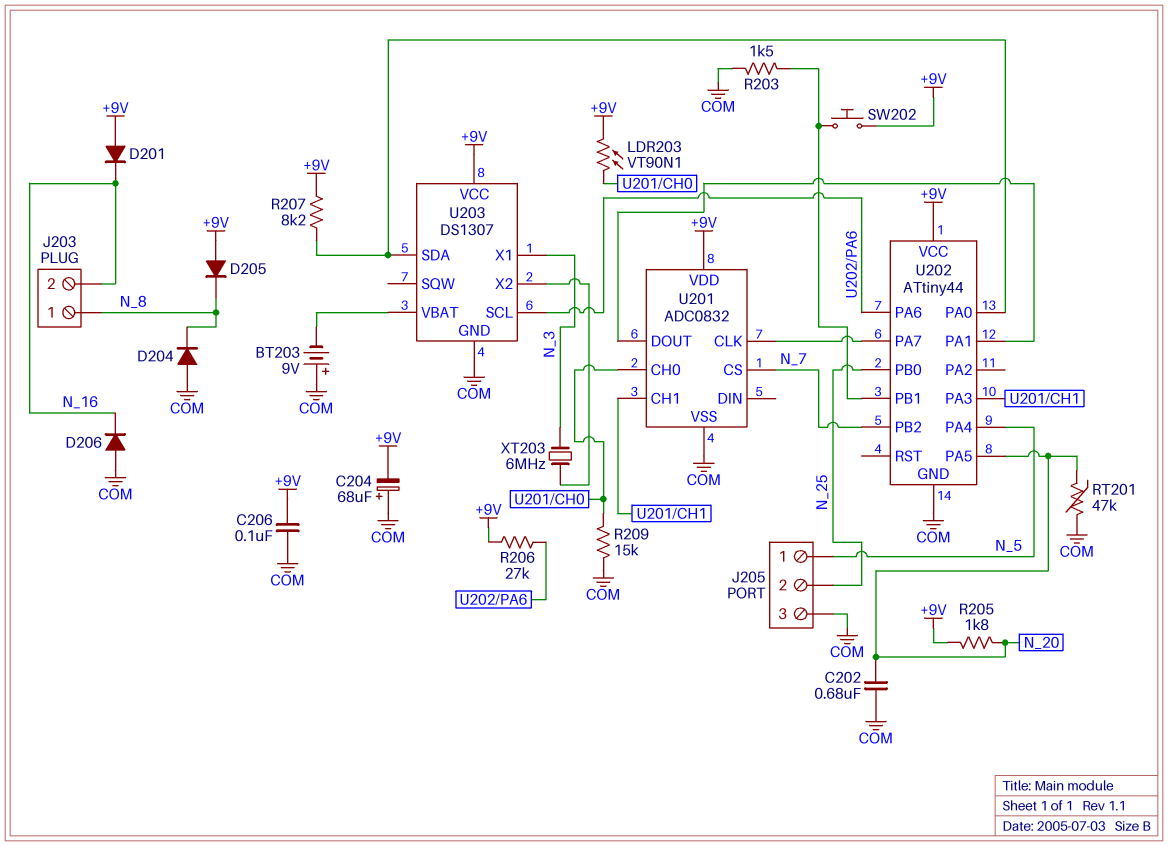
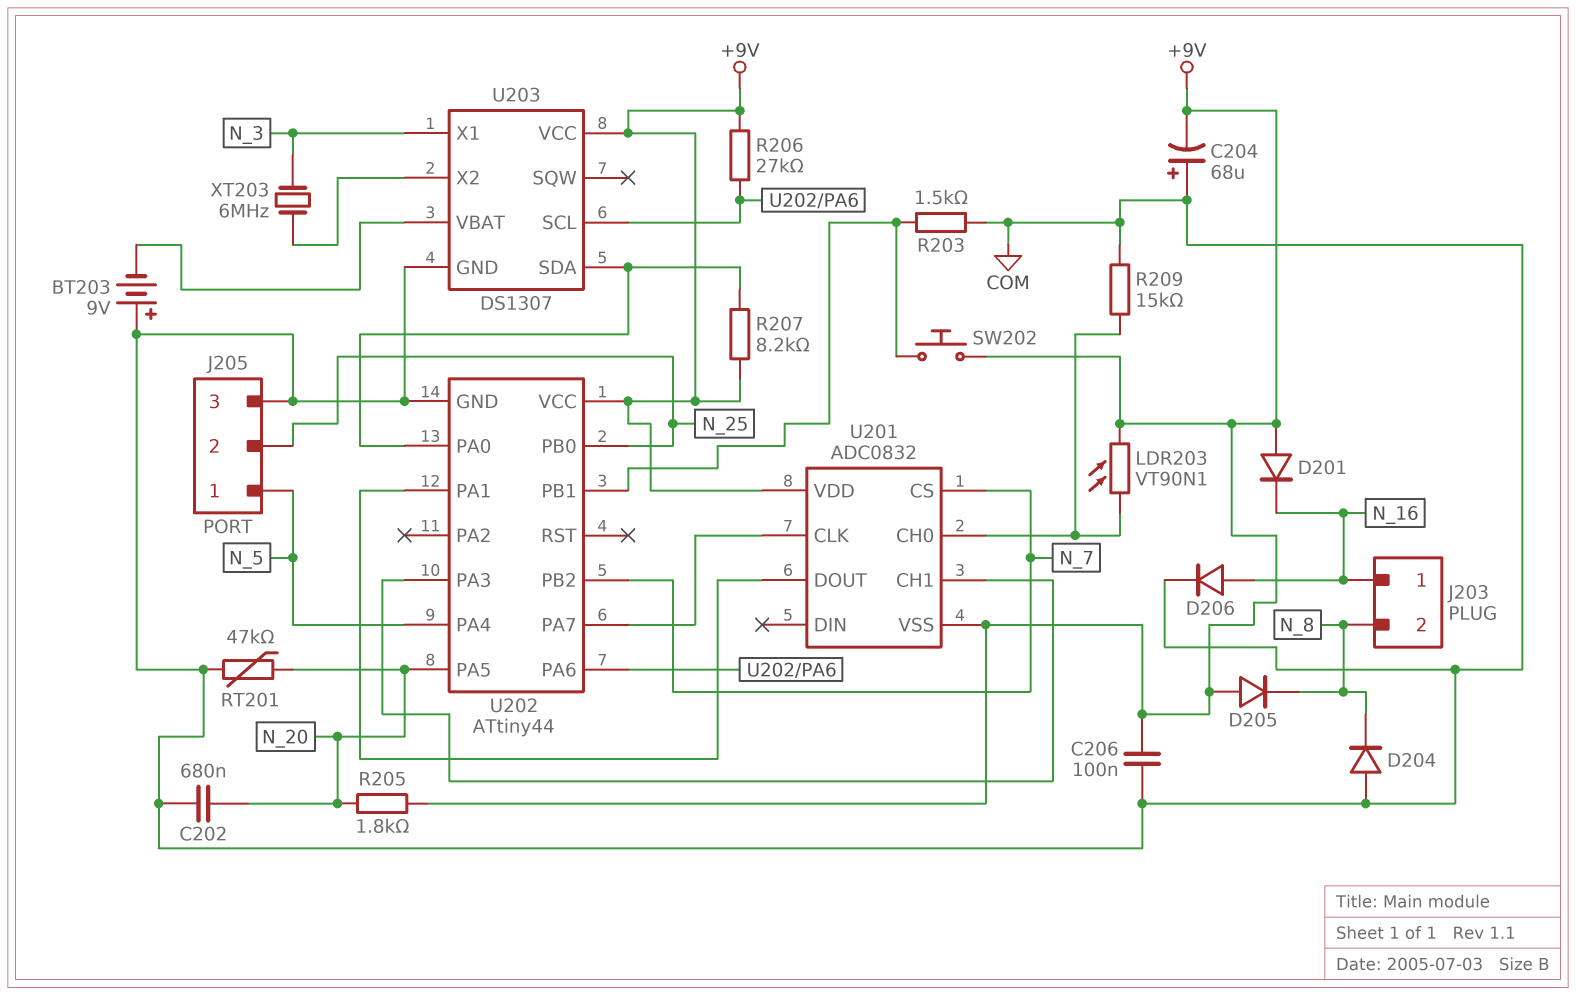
D206: diode (A COM, K N_16) -> diode (A N_16, K COM)
J203 pin 1: N_8 -> N_16
J203 pin 2: N_16 -> N_8
U201 pin VSS: COM -> +9V

